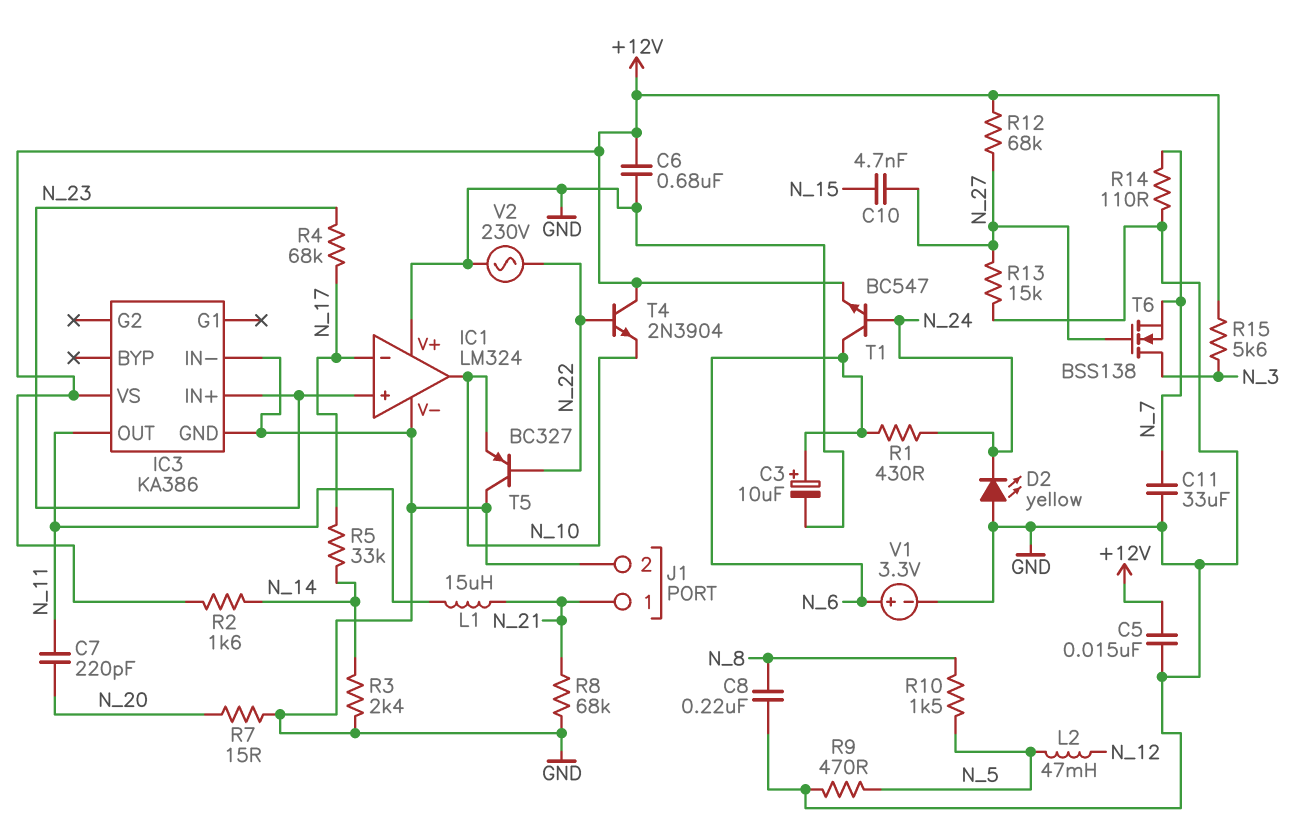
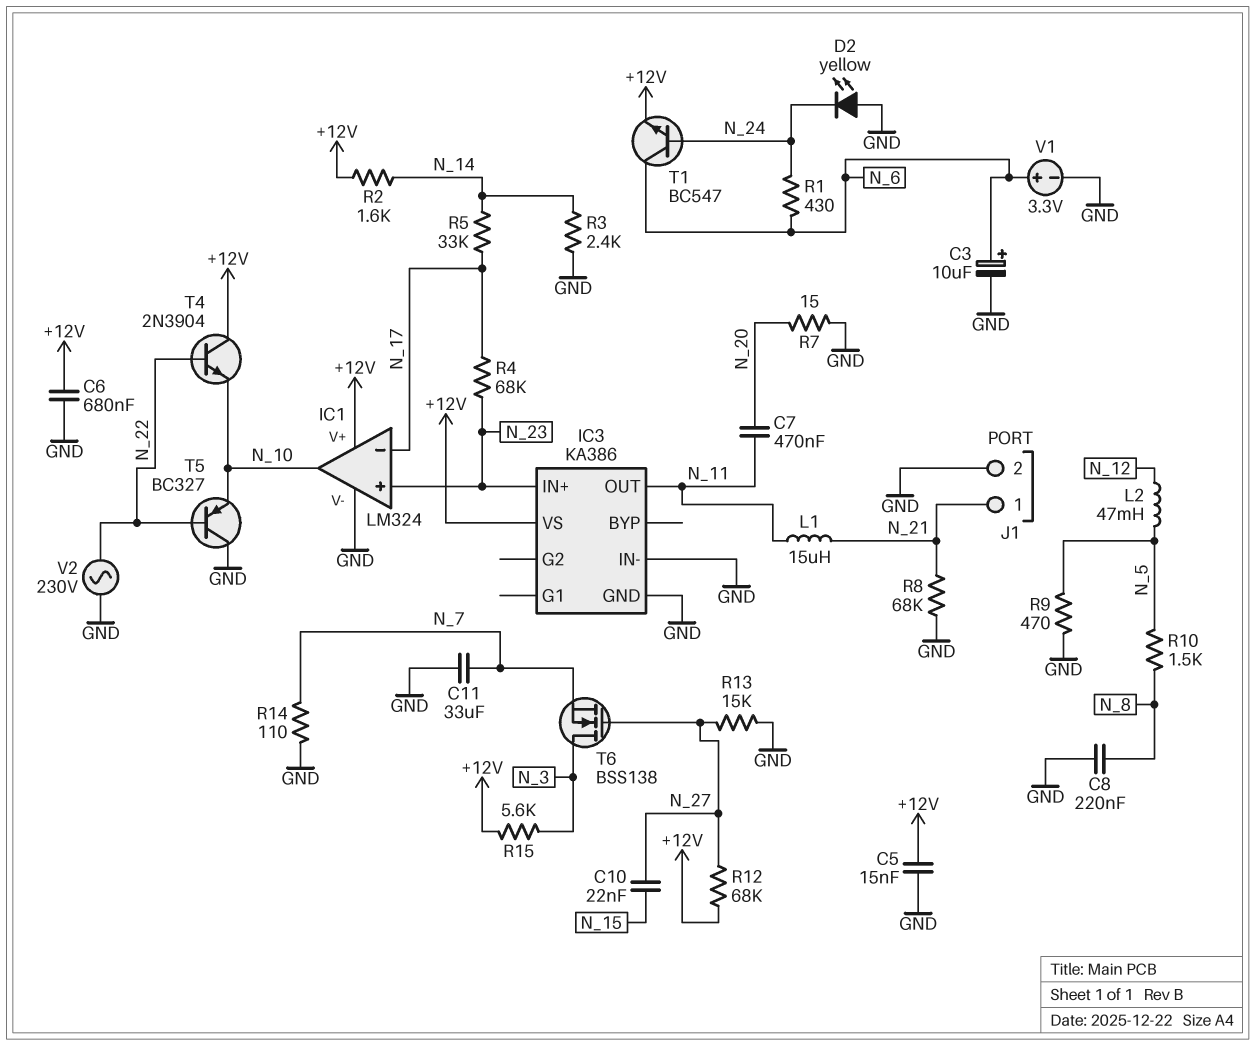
C7: 220pF (N_11, N_20) -> 470nF (N_11, N_20)
C10: 4.7nF (N_15, N_27) -> 22nF (N_15, N_27)
IC1 pin V+: GND -> +12V

